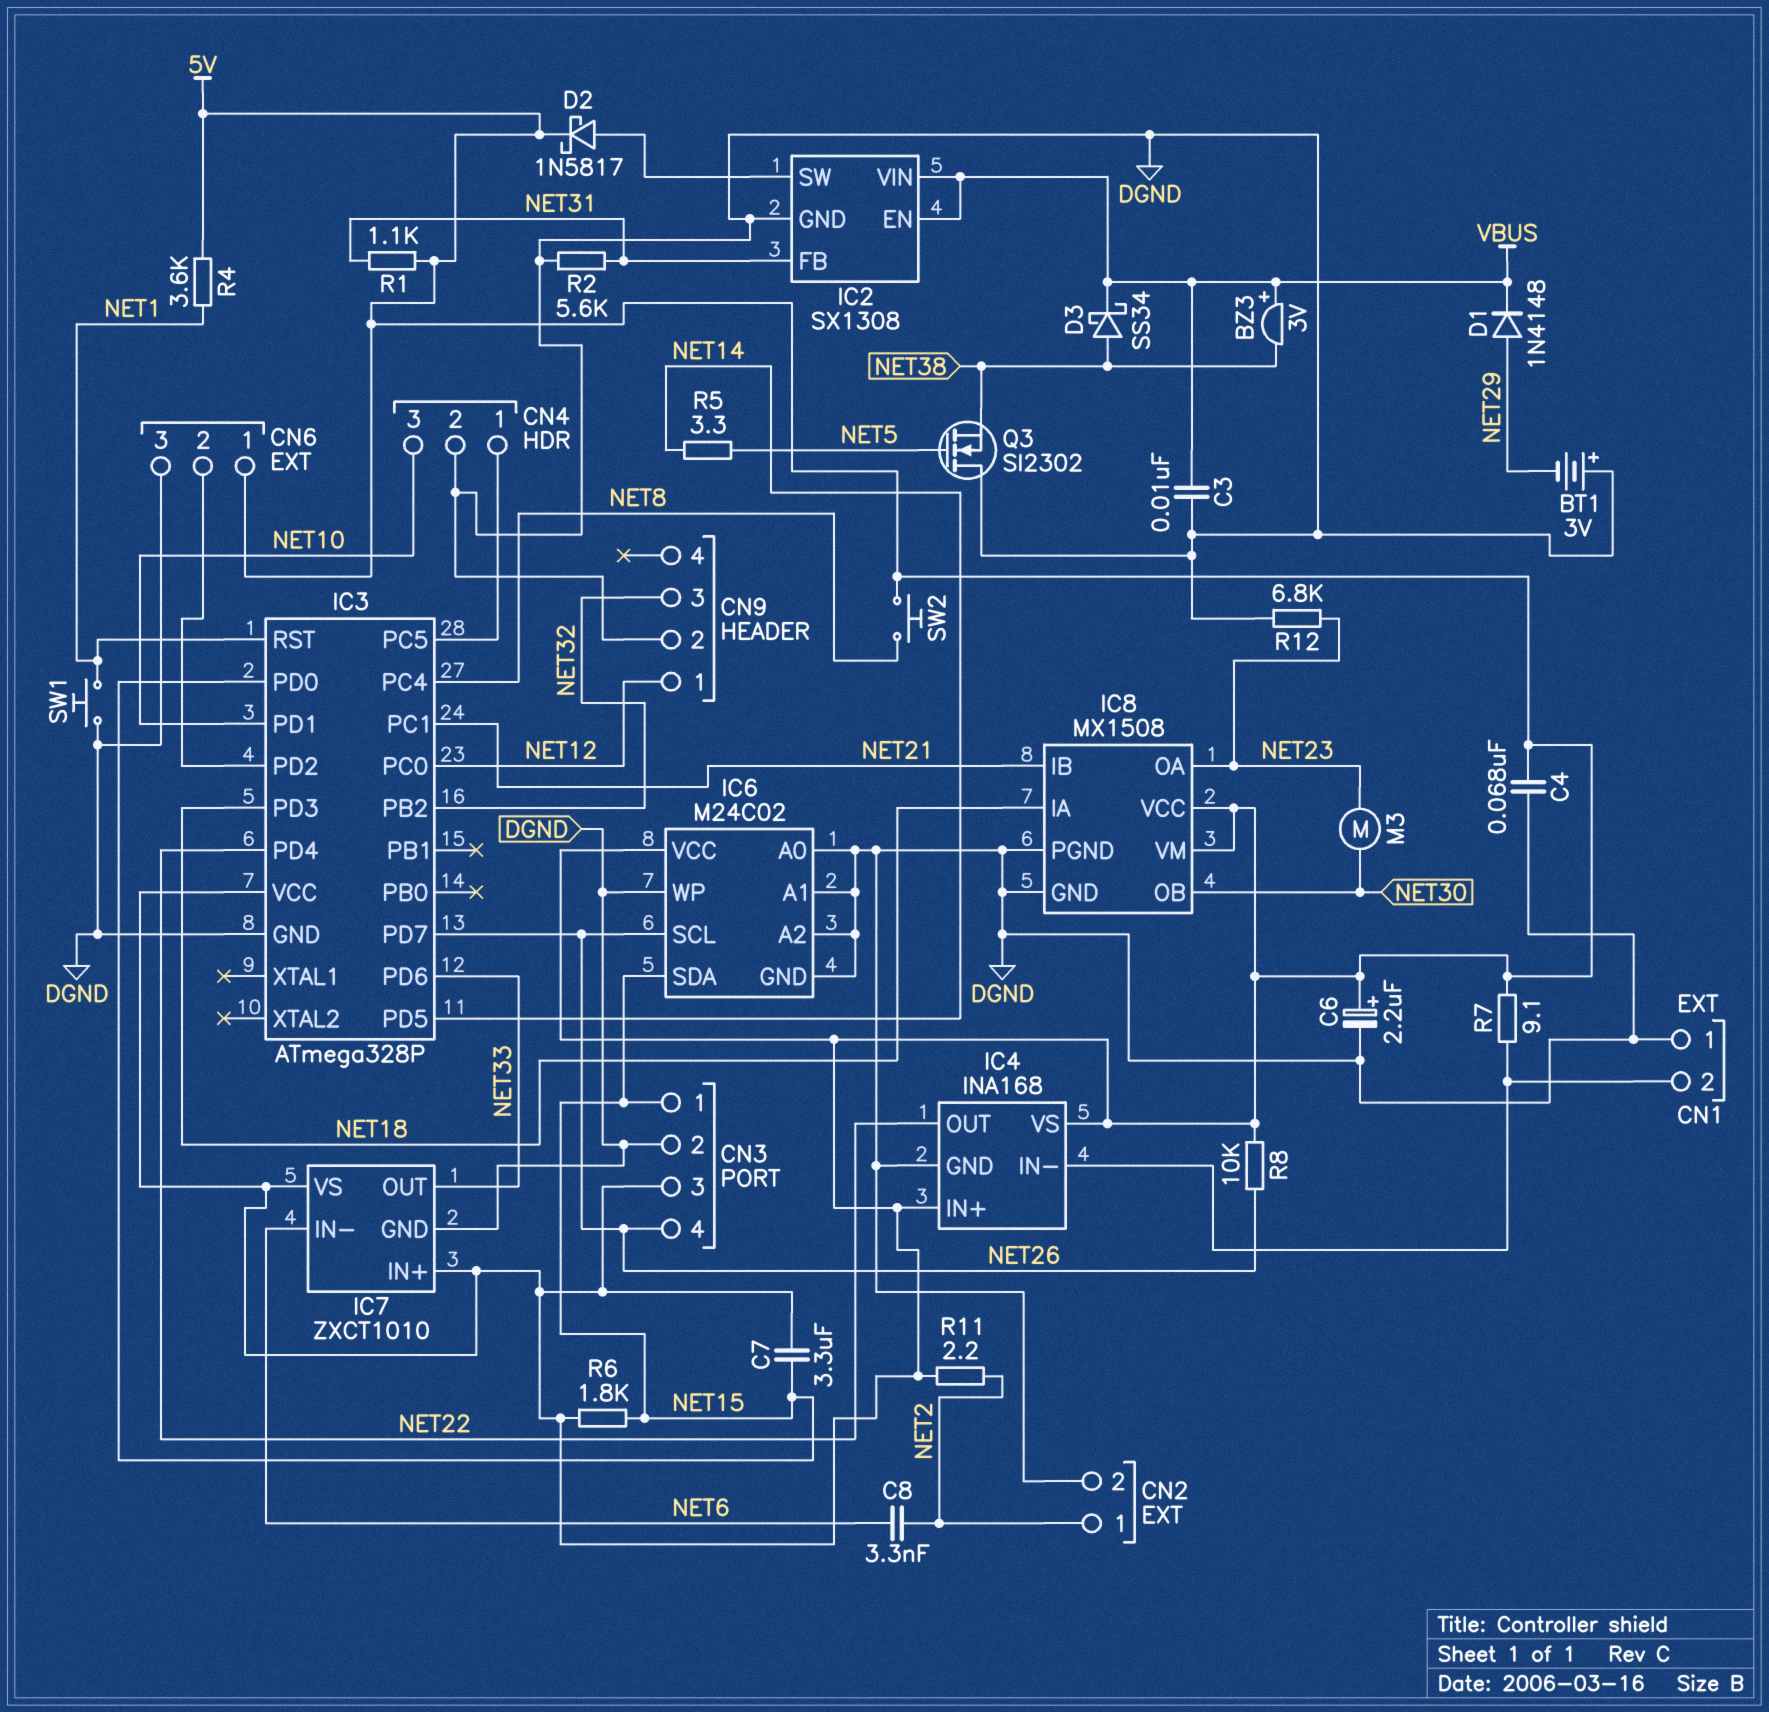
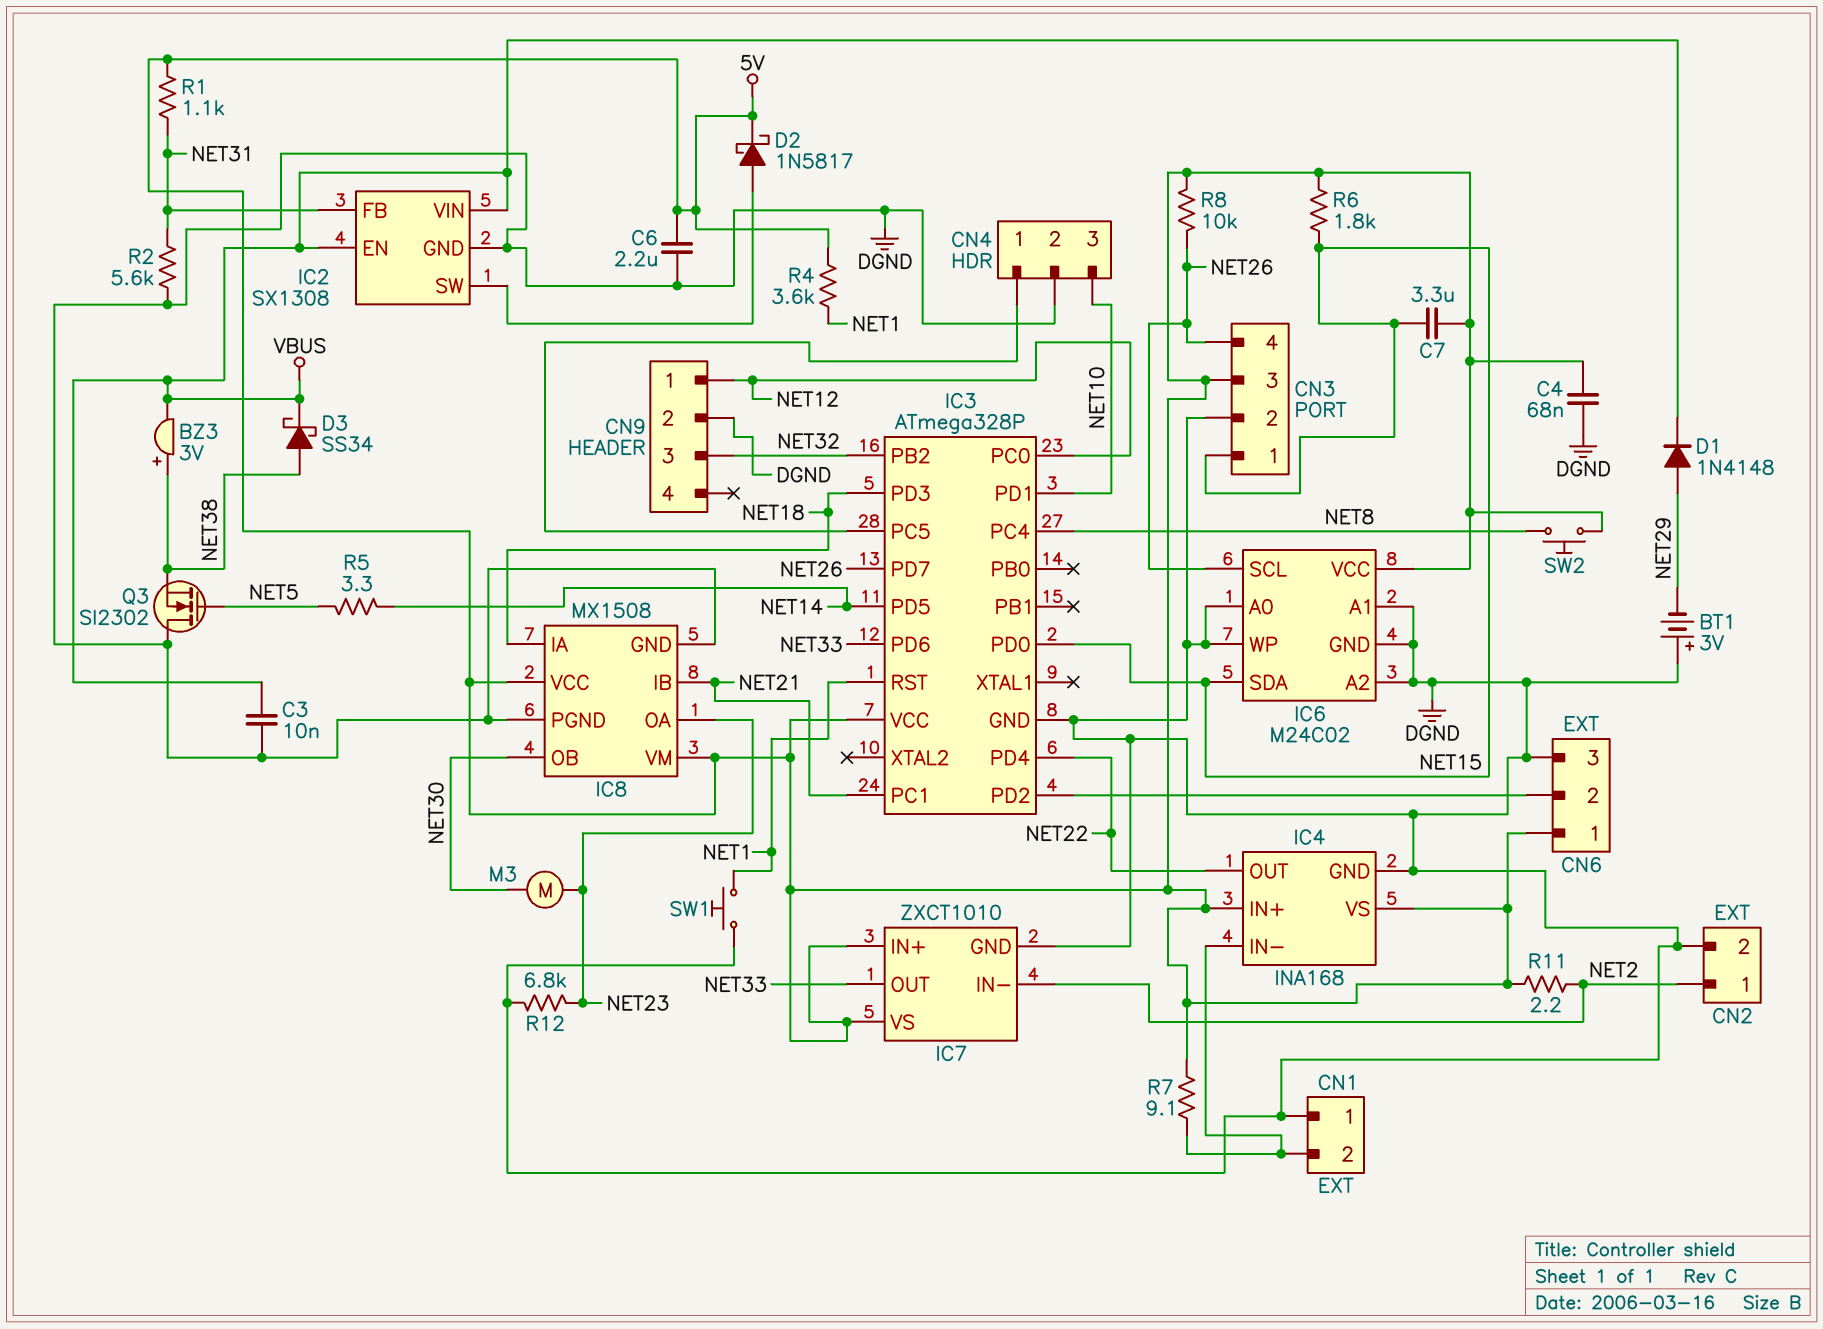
BZ3: buzzer 3V (plus VBUS, minus NET38) -> buzzer 3V (plus NET38, minus VBUS)
C6: 2.2uF (plus 5V, minus DGND) -> 2.2uF (5V, DGND)
C8: 3.3nF (NET2, NET6) -> none
IC7 pin IN-: NET6 -> NET2

